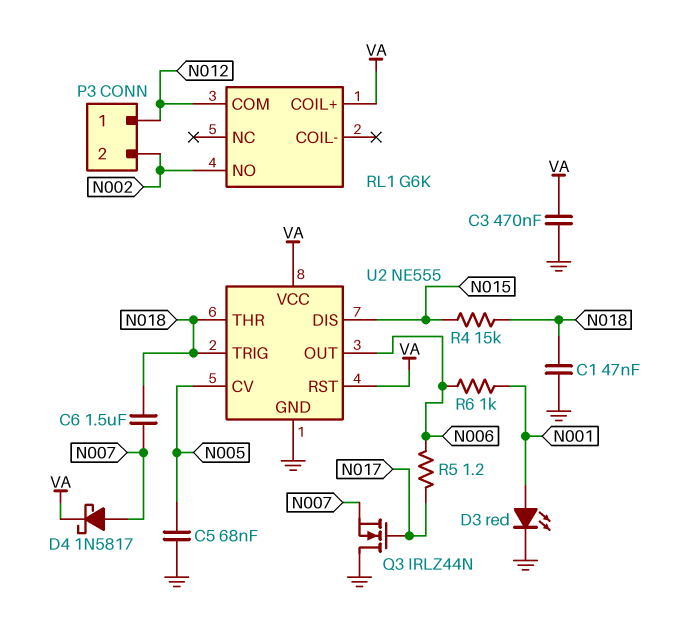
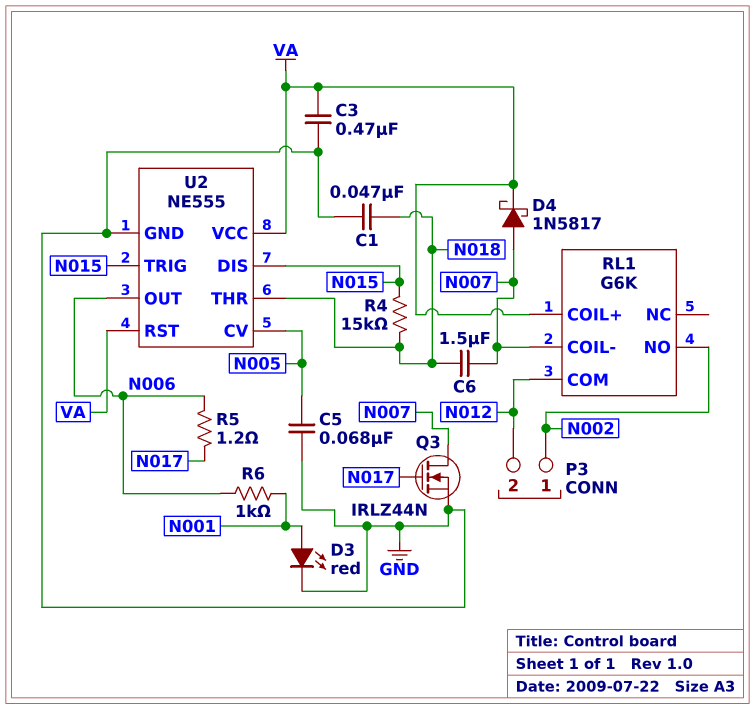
P3 pin 1: N012 -> N002
P3 pin 2: N002 -> N012
Q3: NMOS IRLZ44N (G N017, D GND, S N007) -> NMOS IRLZ44N (G N017, D N007, S GND)
RL1 pin COIL-: none -> N007
U2 pin TRIG: N018 -> N015

